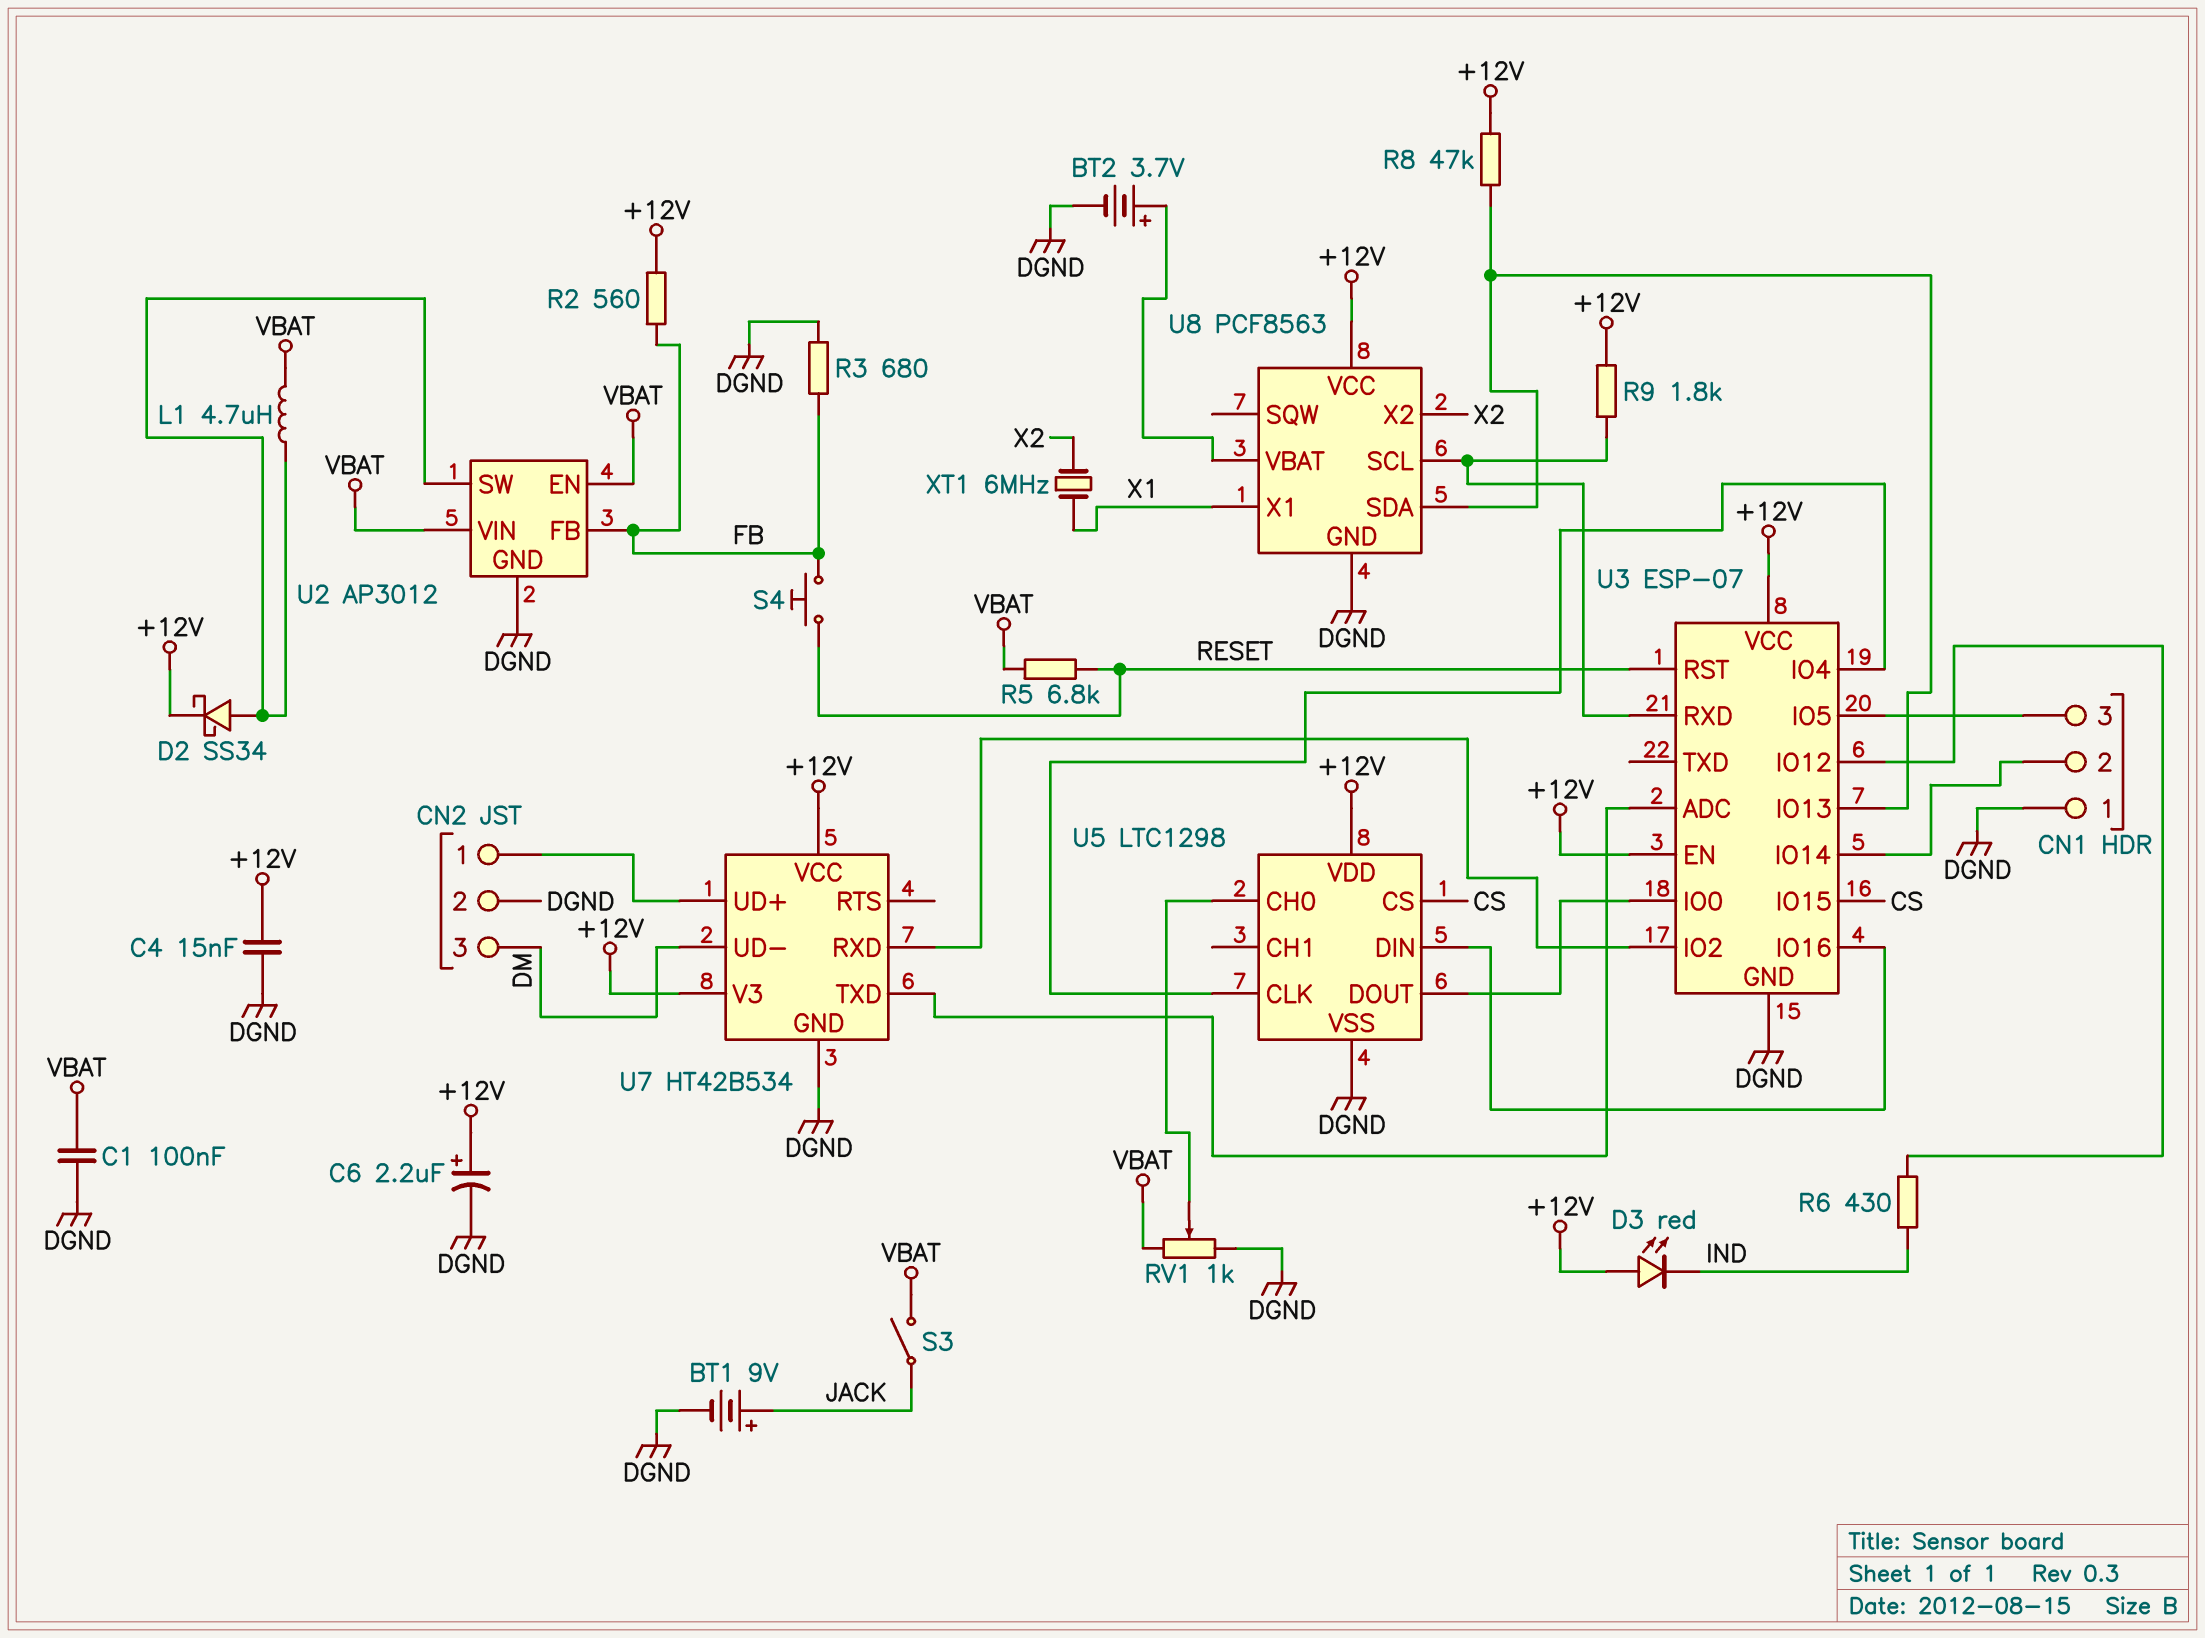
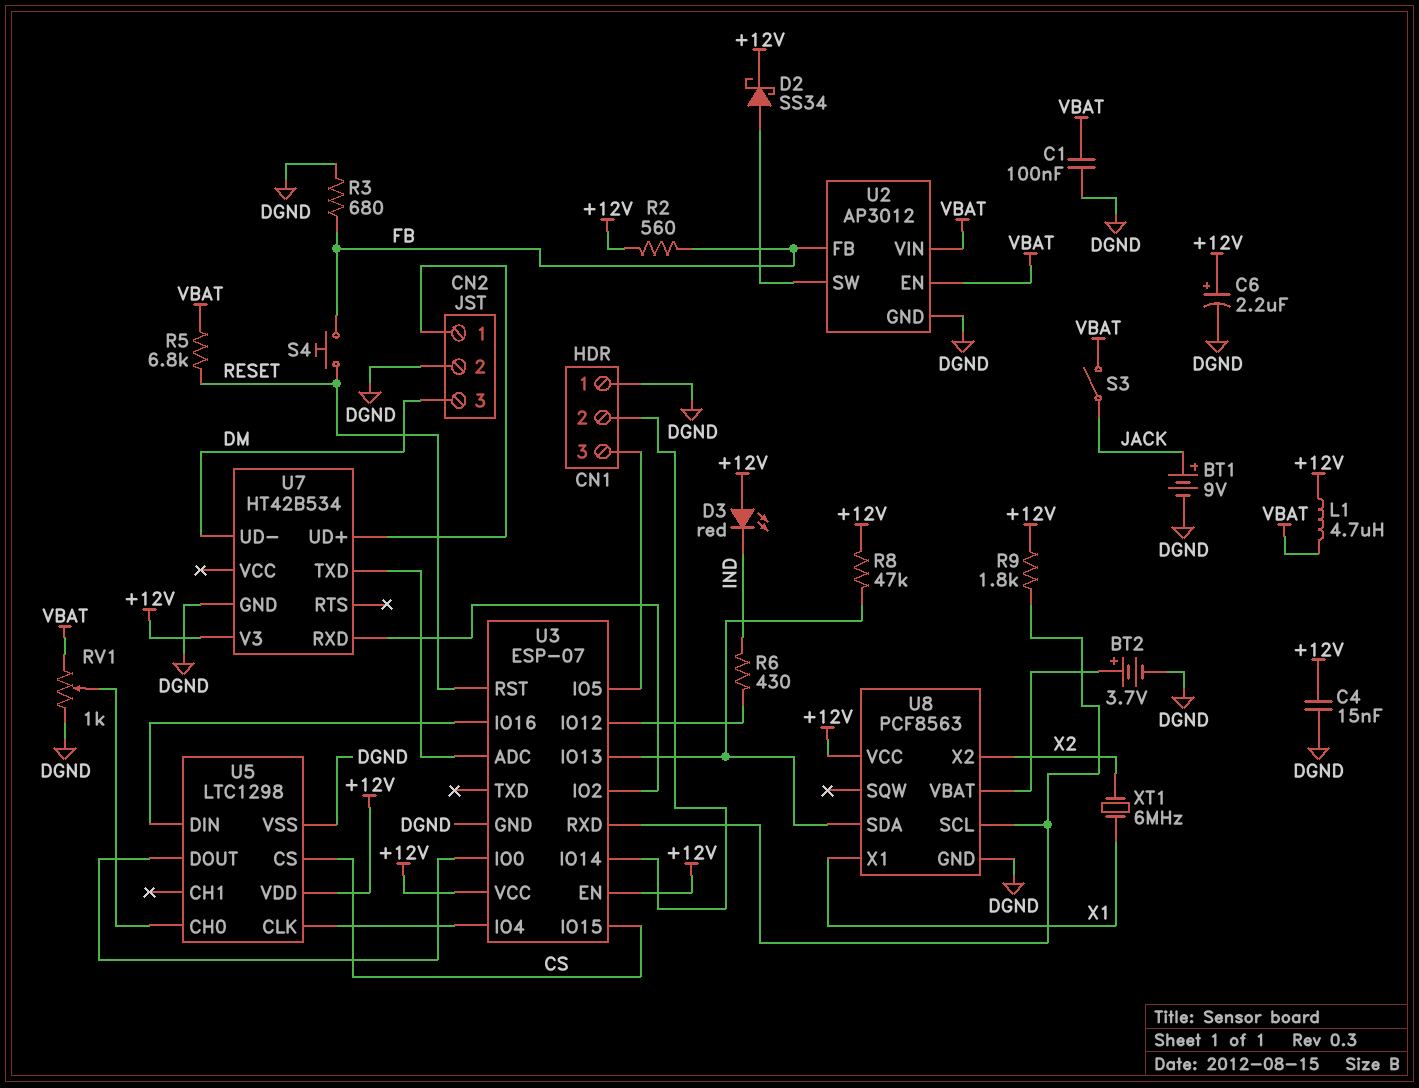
L1: 4.7uH (U2/SW, VBAT) -> 4.7uH (+12V, VBAT)
U7 pin VCC: +12V -> none

